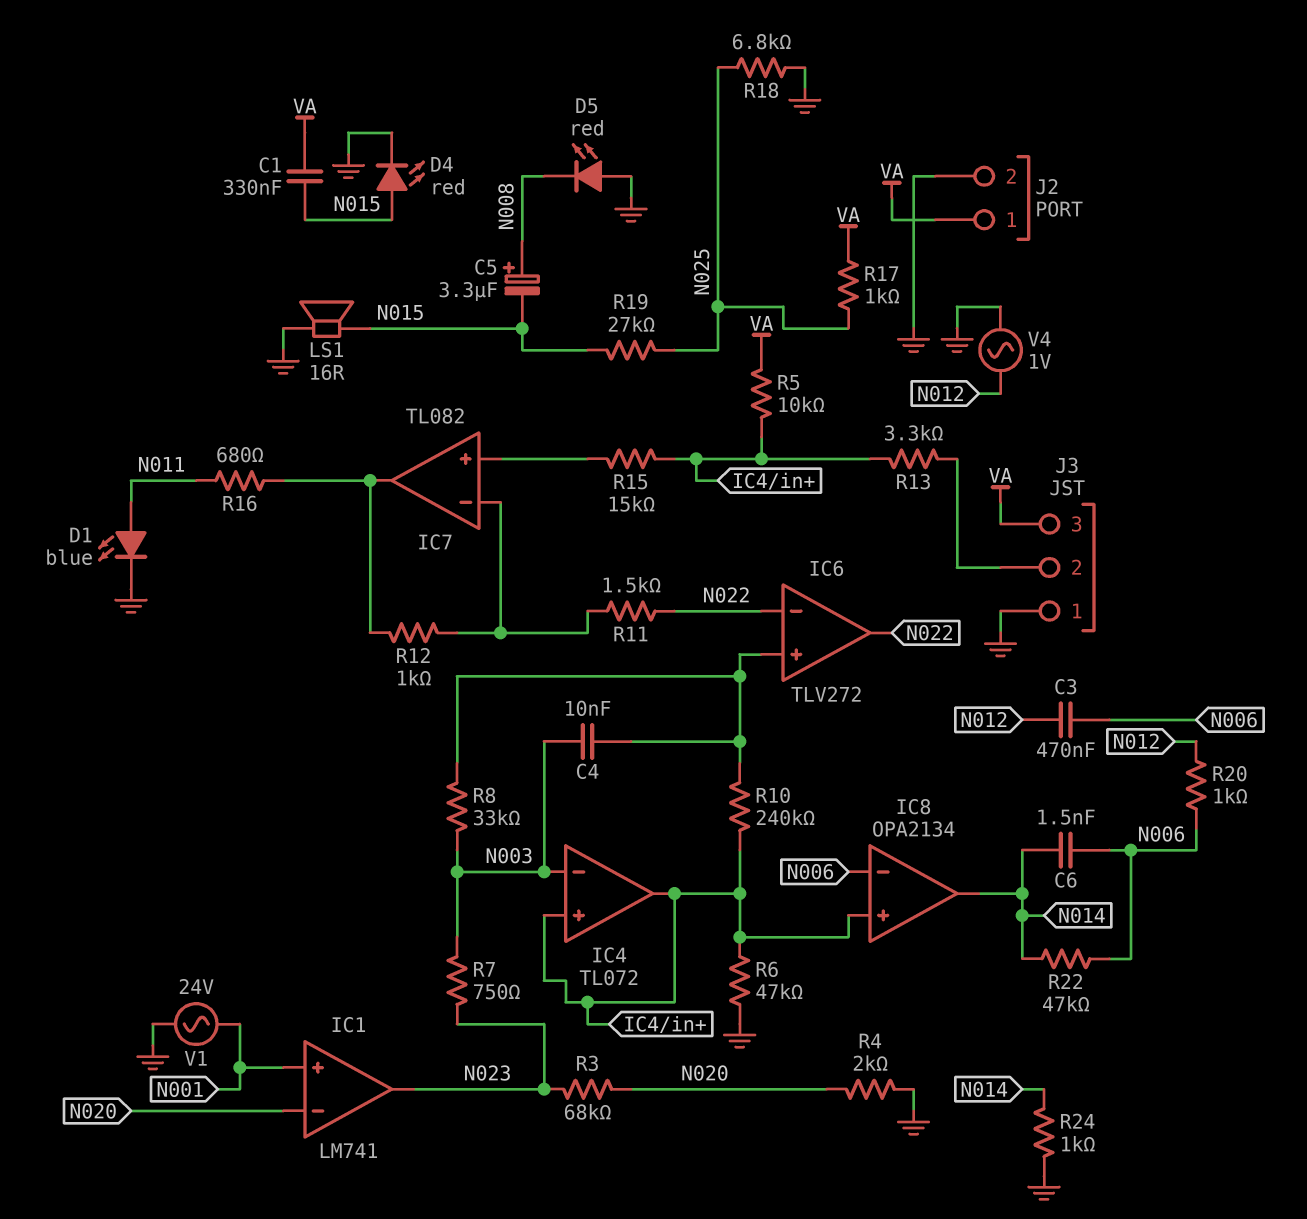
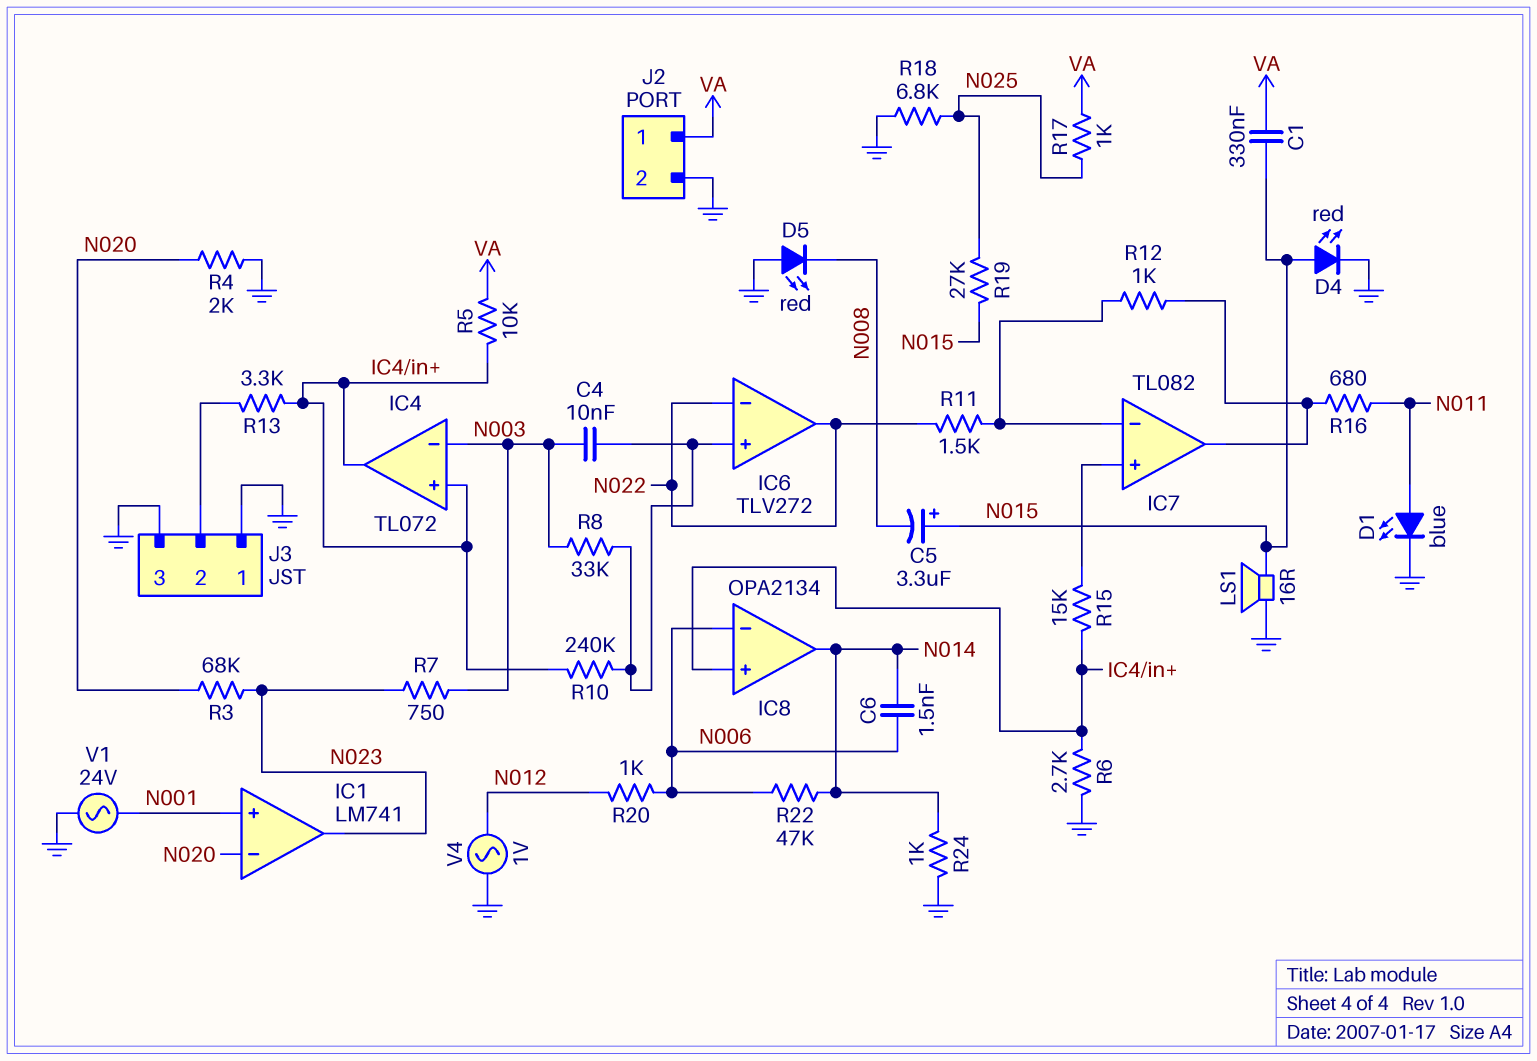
C3: 470nF (N006, N012) -> none
C5: 3.3uF (plus N008, minus N015) -> 3.3uF (plus N015, minus N008)
J3 pin 3: VA -> GND
R6: 47k (GND, IC4/in+) -> 2.7k (GND, IC4/in+)

